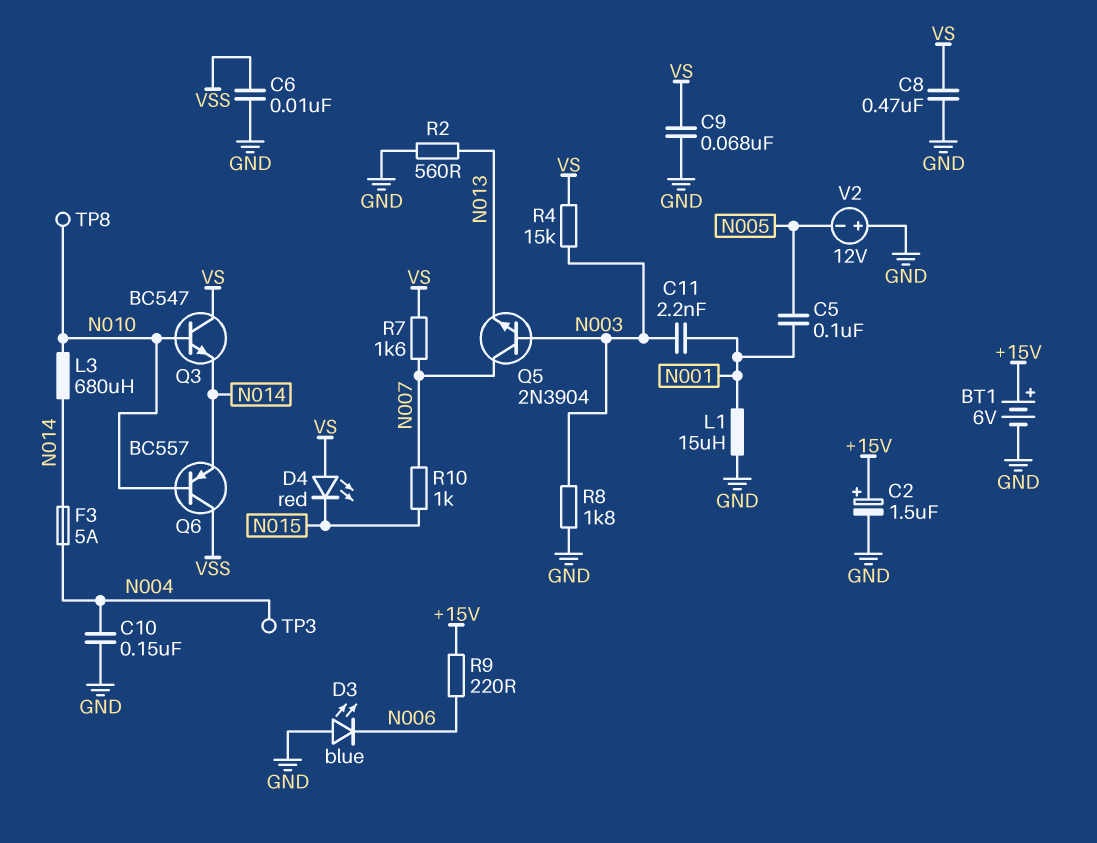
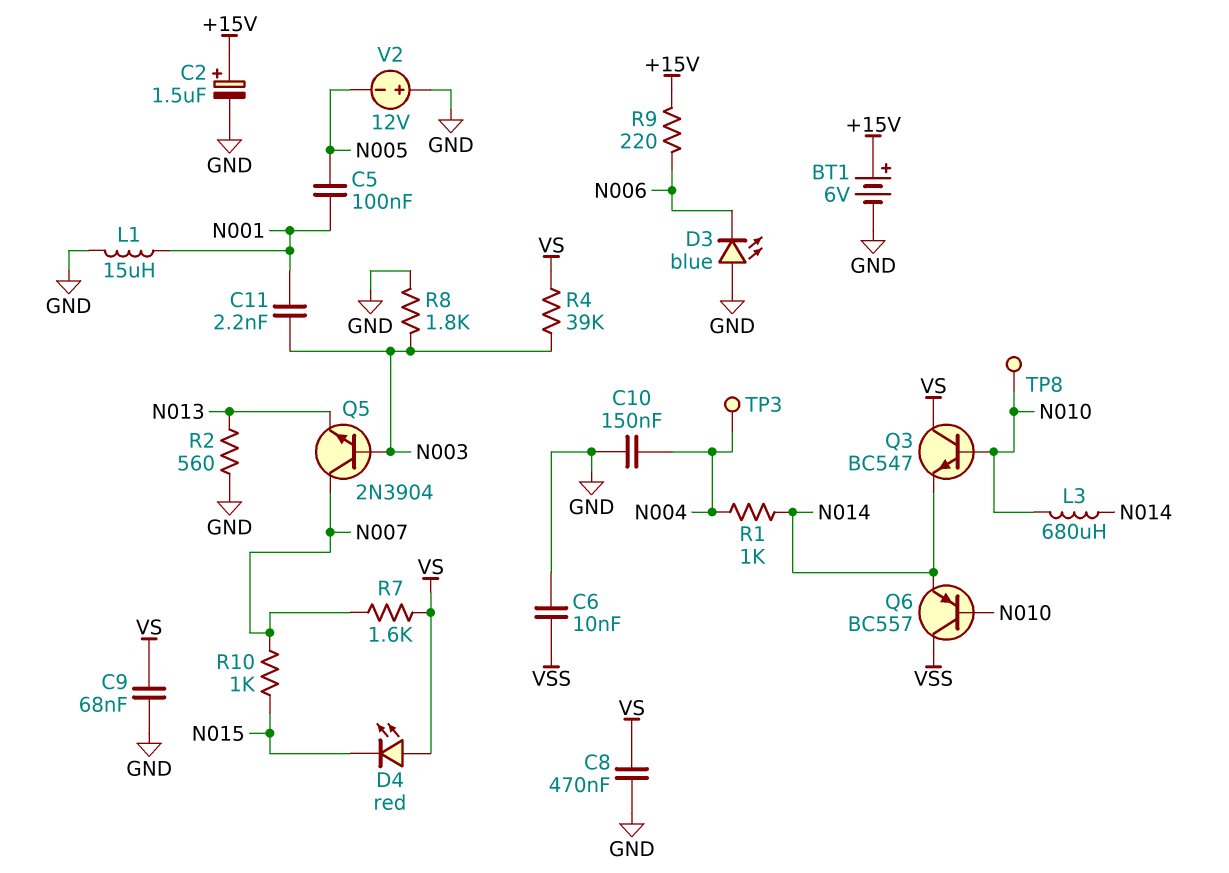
F3: 5A (N004, N014) -> none
R1: none -> 1k (N004, N014)
R4: 15k (N003, VS) -> 39k (N003, VS)

